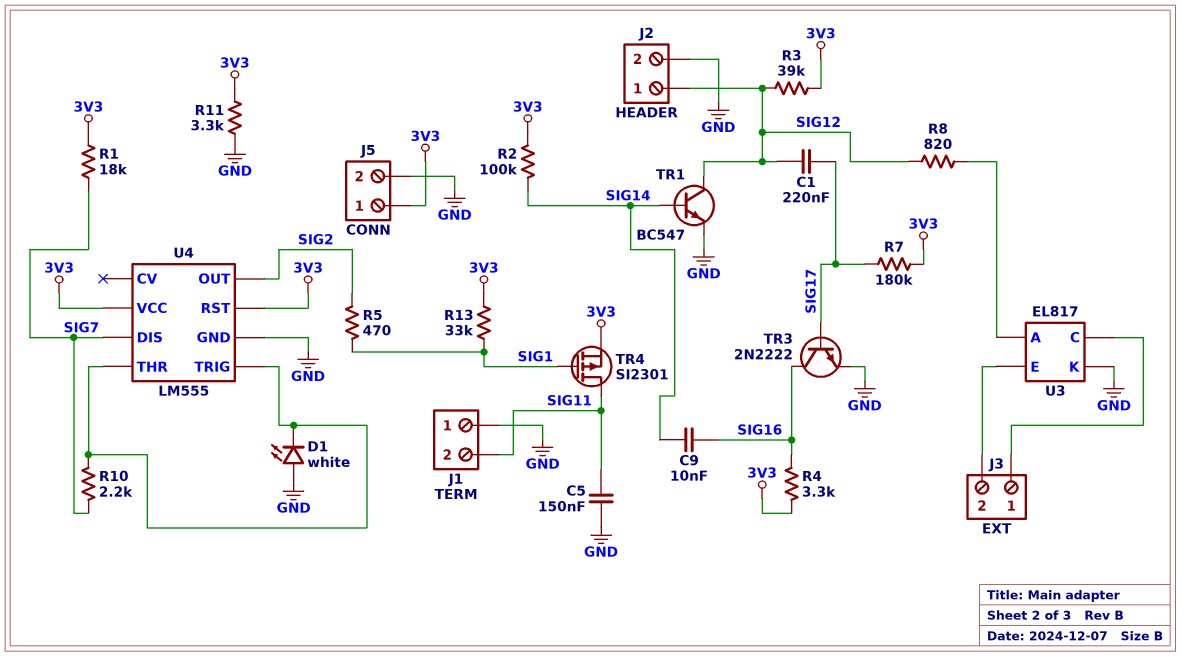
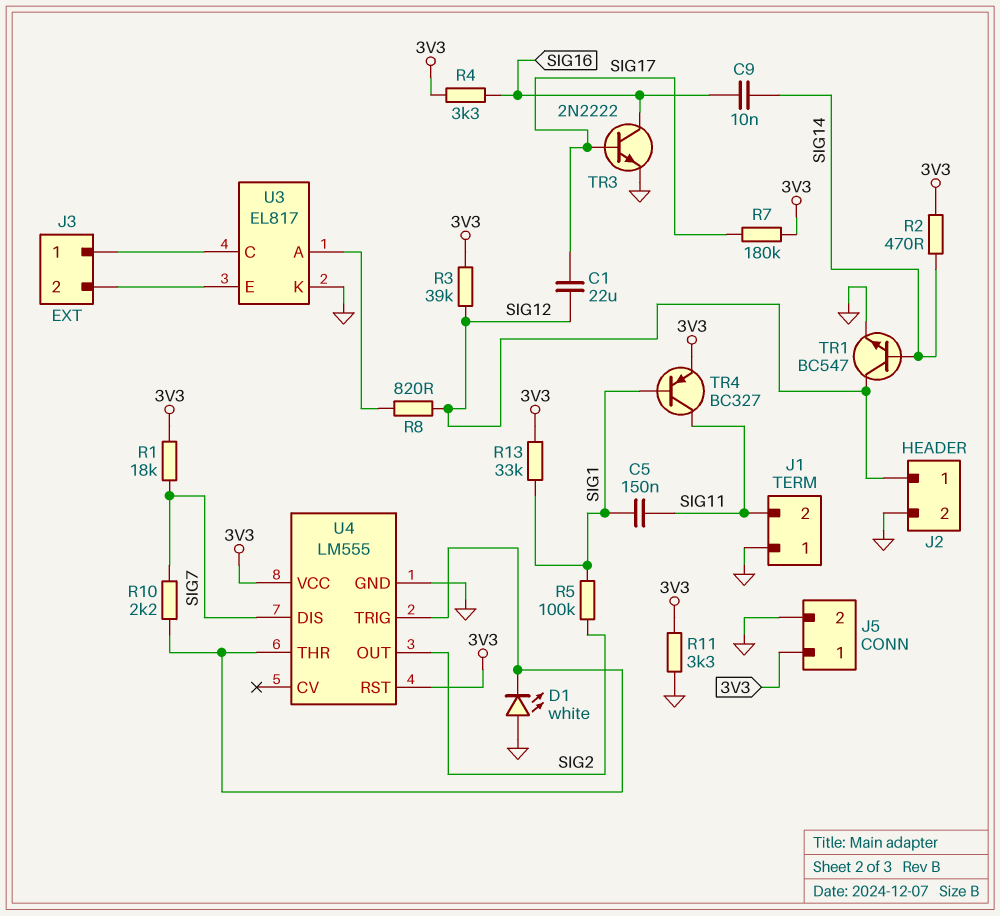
C1: 220nF (SIG12, SIG17) -> 22uF (SIG12, SIG17)
C5: 150nF (GND, SIG11) -> 150nF (SIG1, SIG11)
R2: 100k (3V3, SIG14) -> 470 (3V3, SIG14)
R5: 470 (SIG1, SIG2) -> 100k (SIG1, SIG2)
TR4: PMOS SI2301 (G SIG1, D SIG11, S 3V3) -> PNP BC327 (B SIG1, C SIG11, E 3V3)

